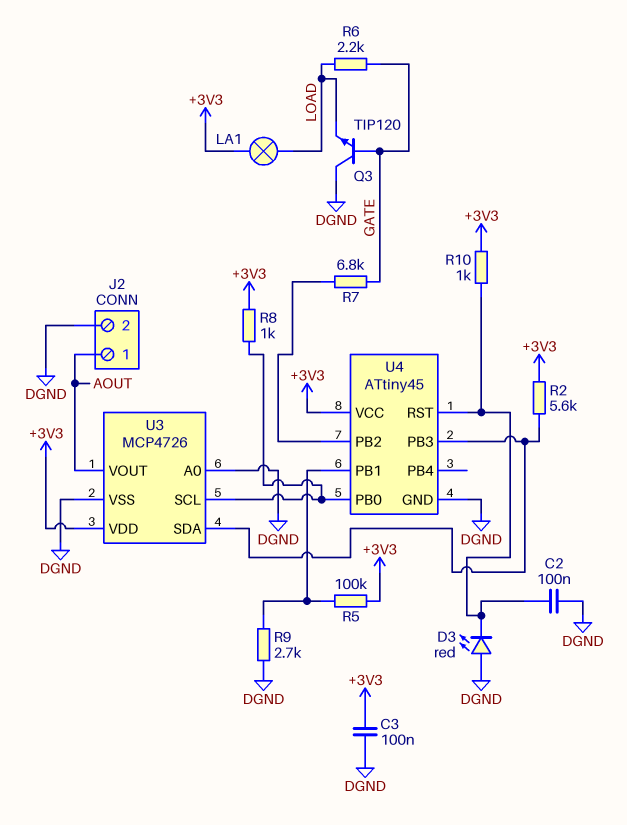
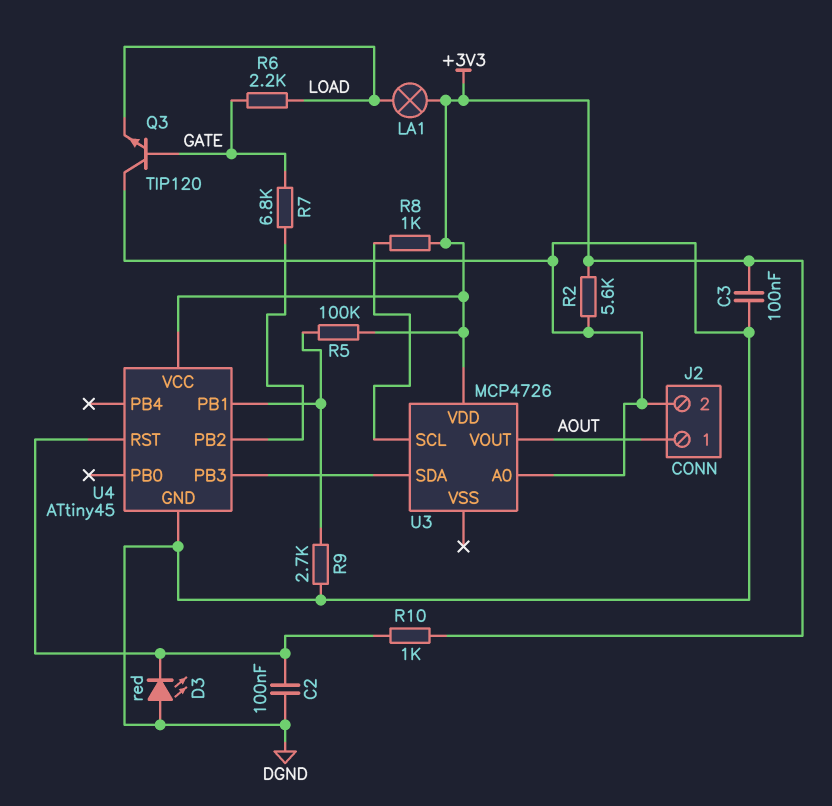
R2: 5.6k (+3V3, U3/SDA) -> 5.6k (+3V3, DGND)
U3 pin VSS: DGND -> none
U4 pin PB0: U3/SCL -> none

